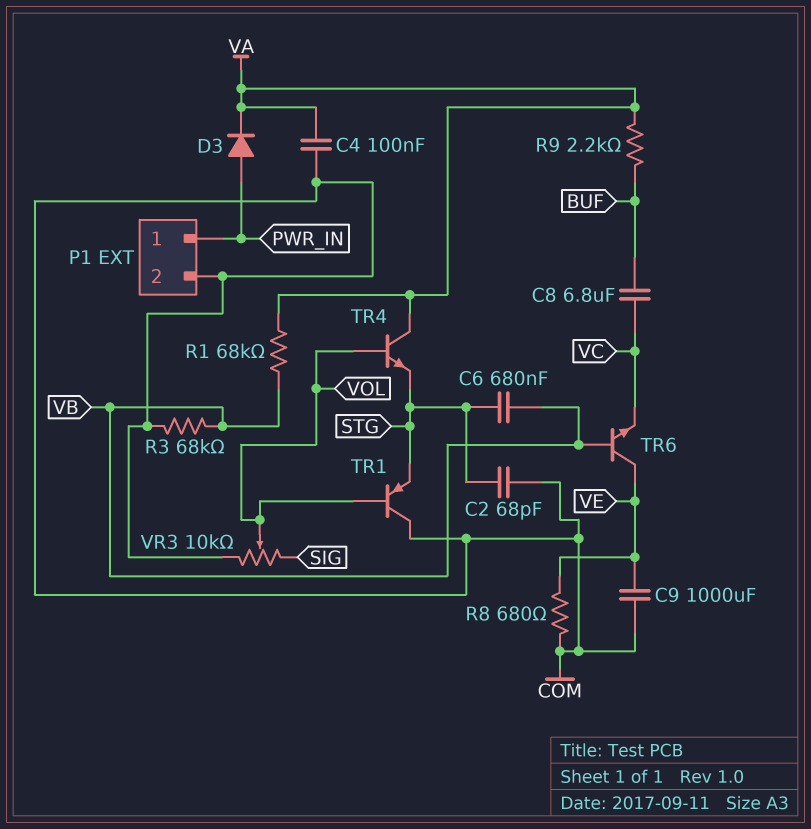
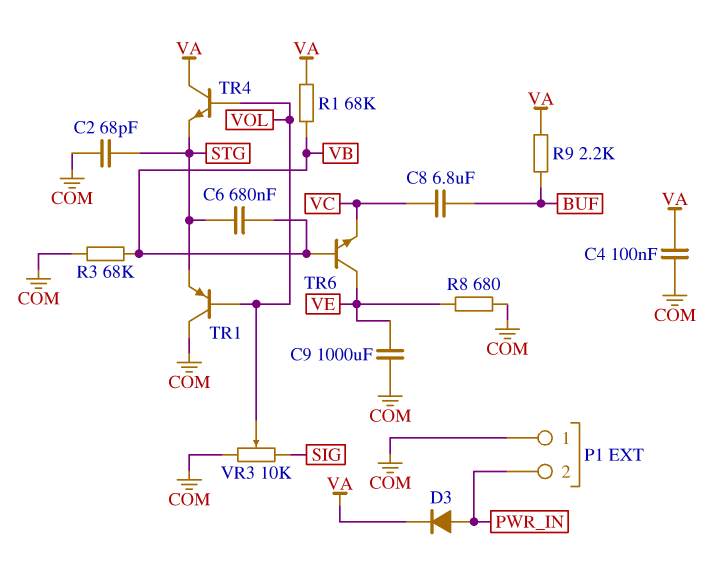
P1 pin 1: PWR_IN -> COM
P1 pin 2: COM -> PWR_IN

